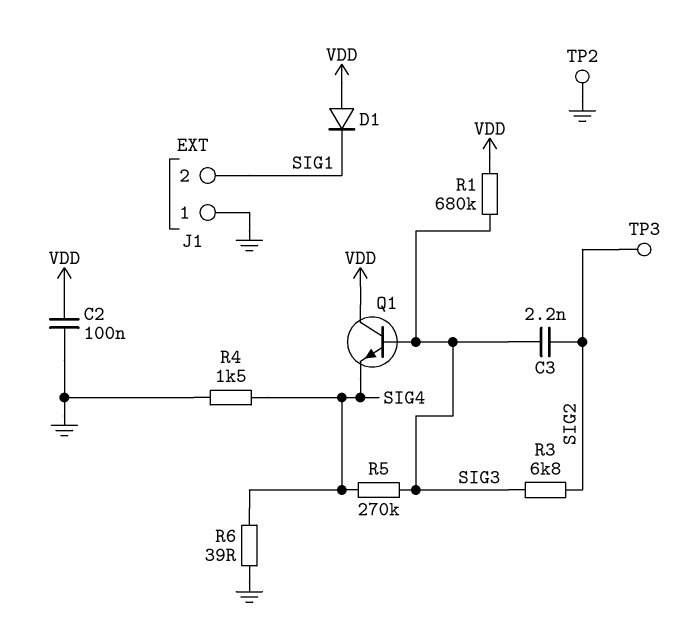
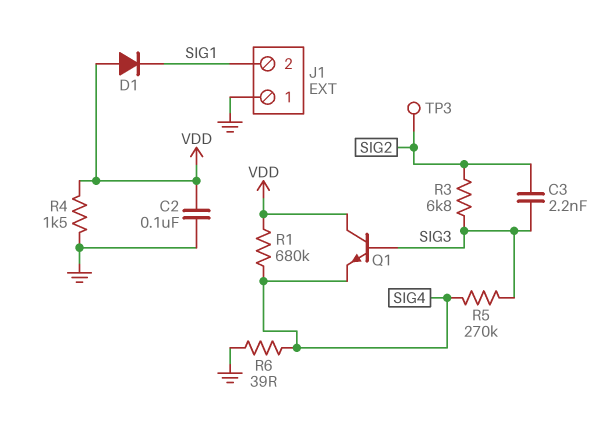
R1: 680k (SIG3, VDD) -> 680k (SIG4, VDD)
R4: 1.5k (GND, SIG4) -> 1.5k (GND, VDD)
TP2: test point (GND) -> none

